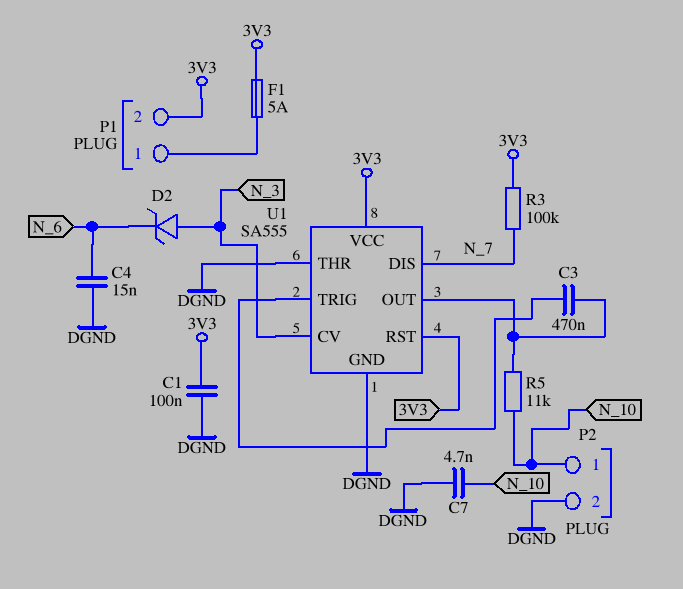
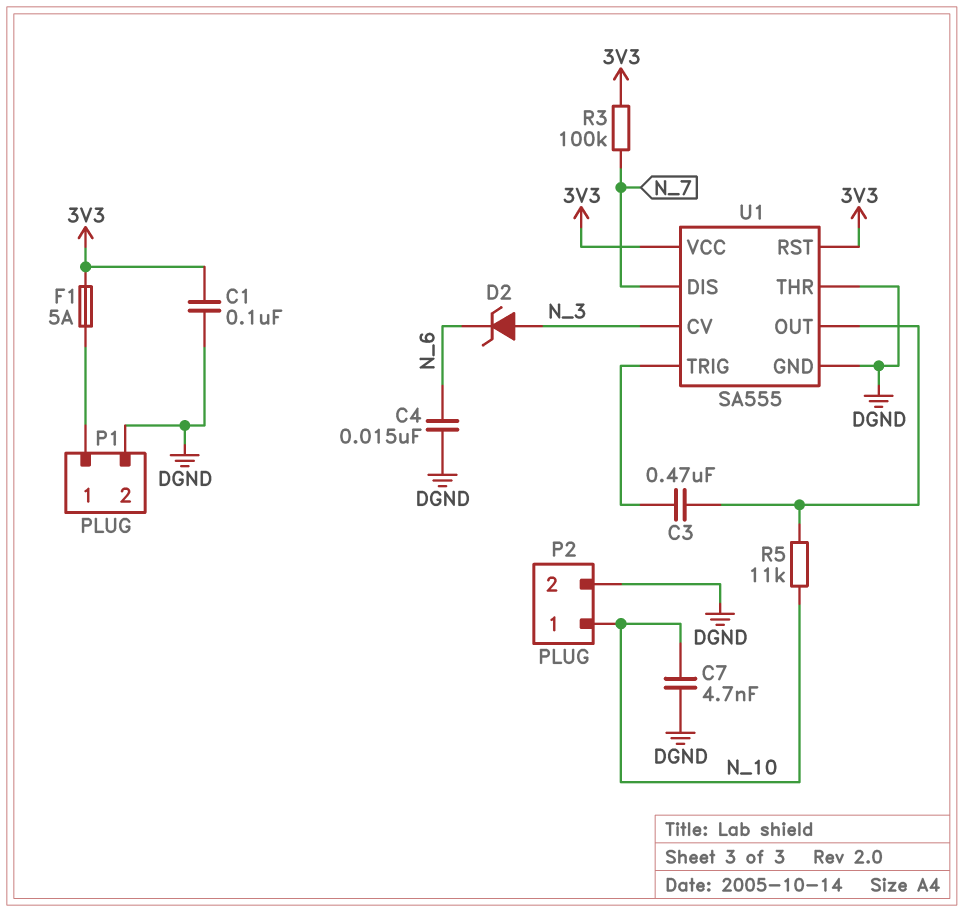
P1 pin 2: 3V3 -> DGND

